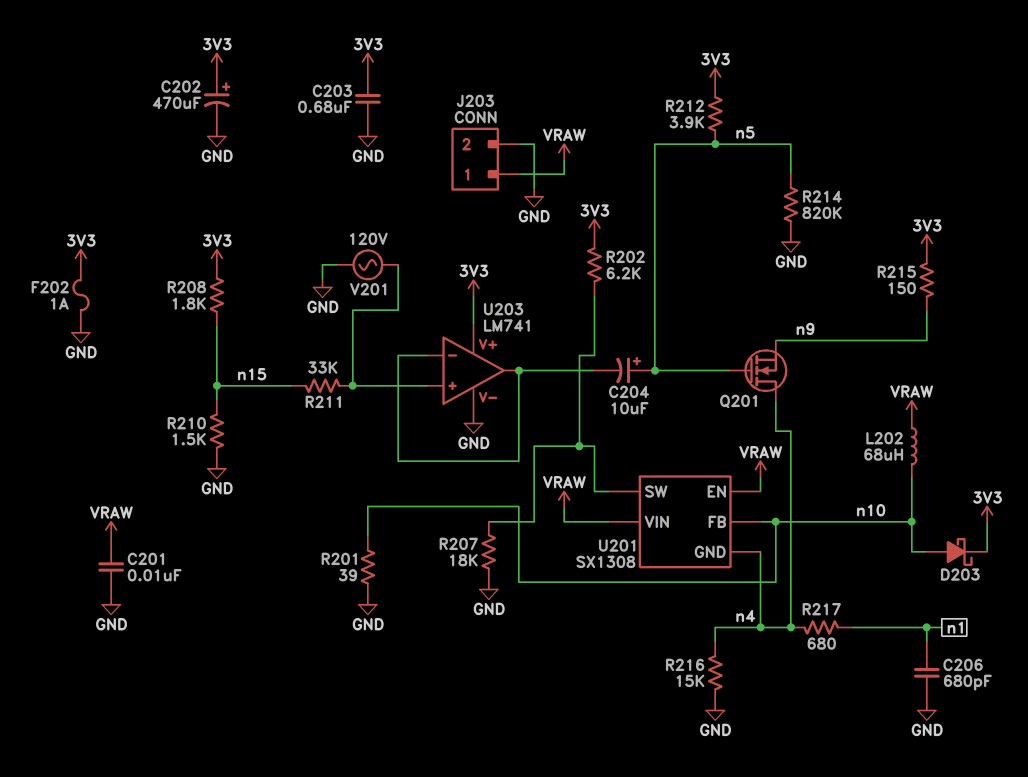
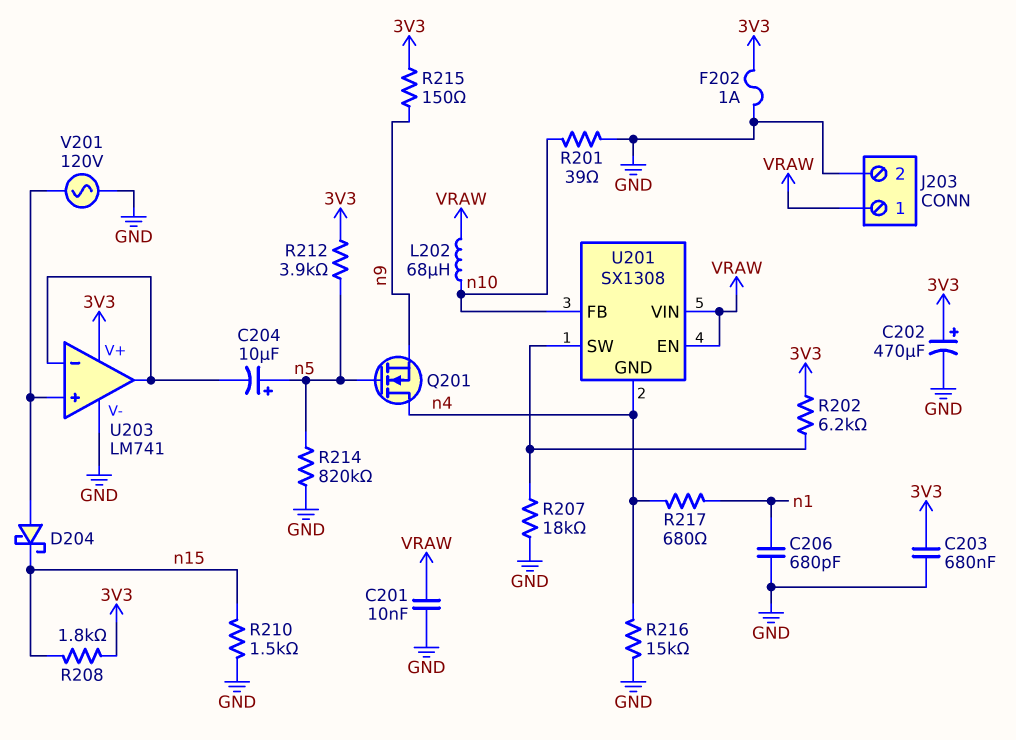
D203: schottky (A n10, K 3V3) -> none
D204: none -> schottky (A U203/in+, K n15)
R211: 33k (U203/in+, n15) -> none

